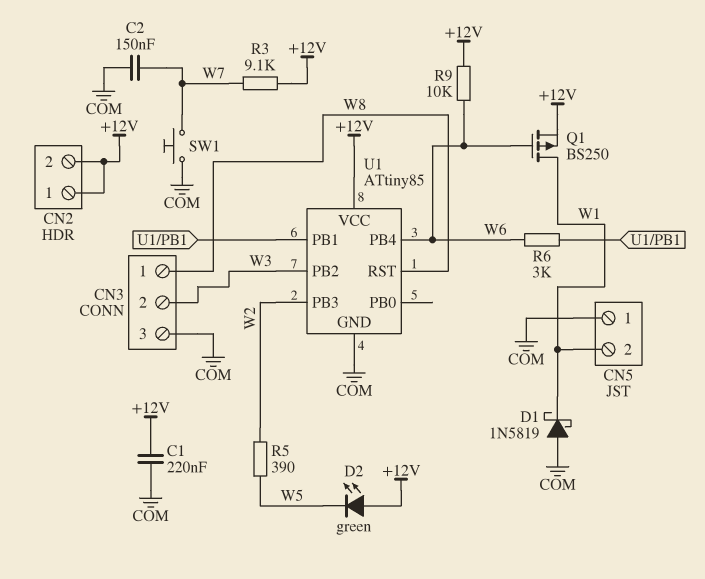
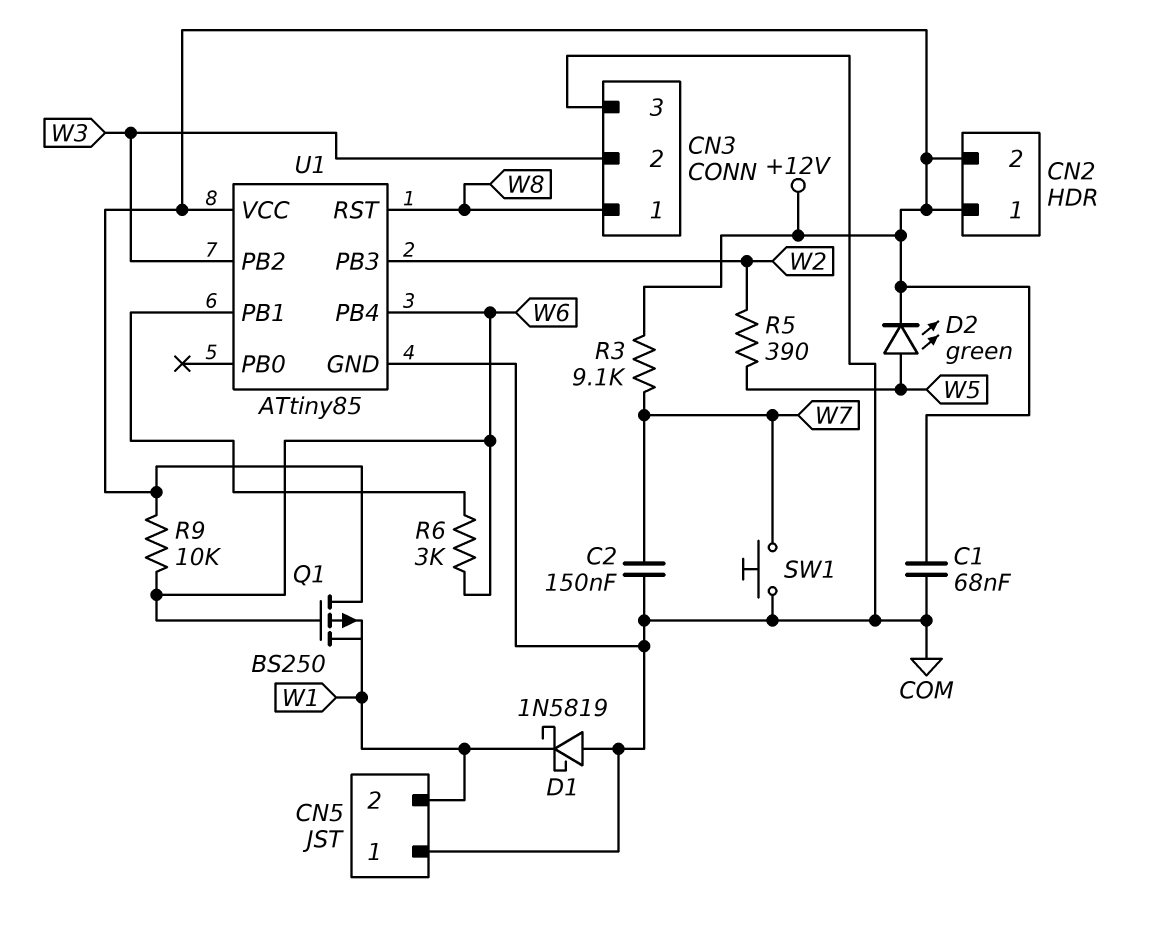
C1: 220nF (+12V, COM) -> 68nF (+12V, COM)
D2: LED green (A +12V, K W5) -> LED green (A W5, K +12V)
Q1: PMOS BS250 (G W6, D W1, S +12V) -> PMOS BS250 (G W6, D +12V, S W1)

